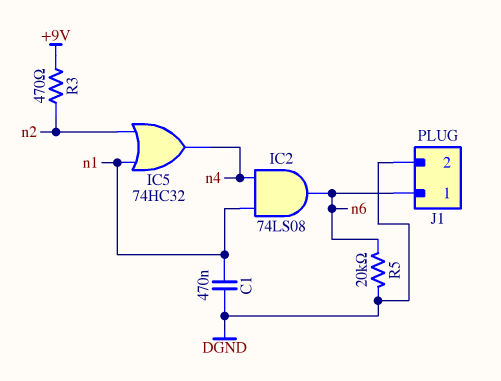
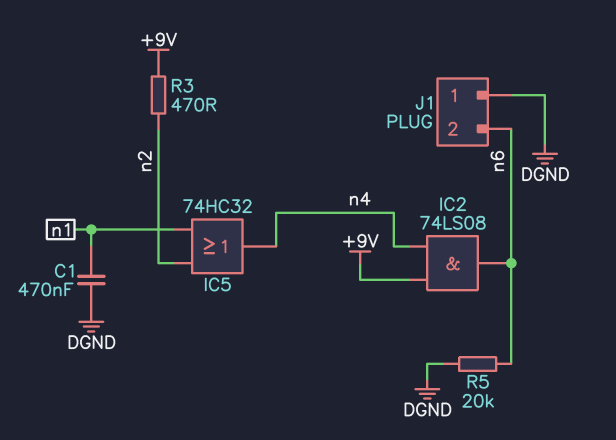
IC2: AND 74LS08 (in n1, in n4, out n6) -> AND 74LS08 (in +9V, in n4, out n6)
J1 pin 1: n6 -> DGND
J1 pin 2: DGND -> n6

